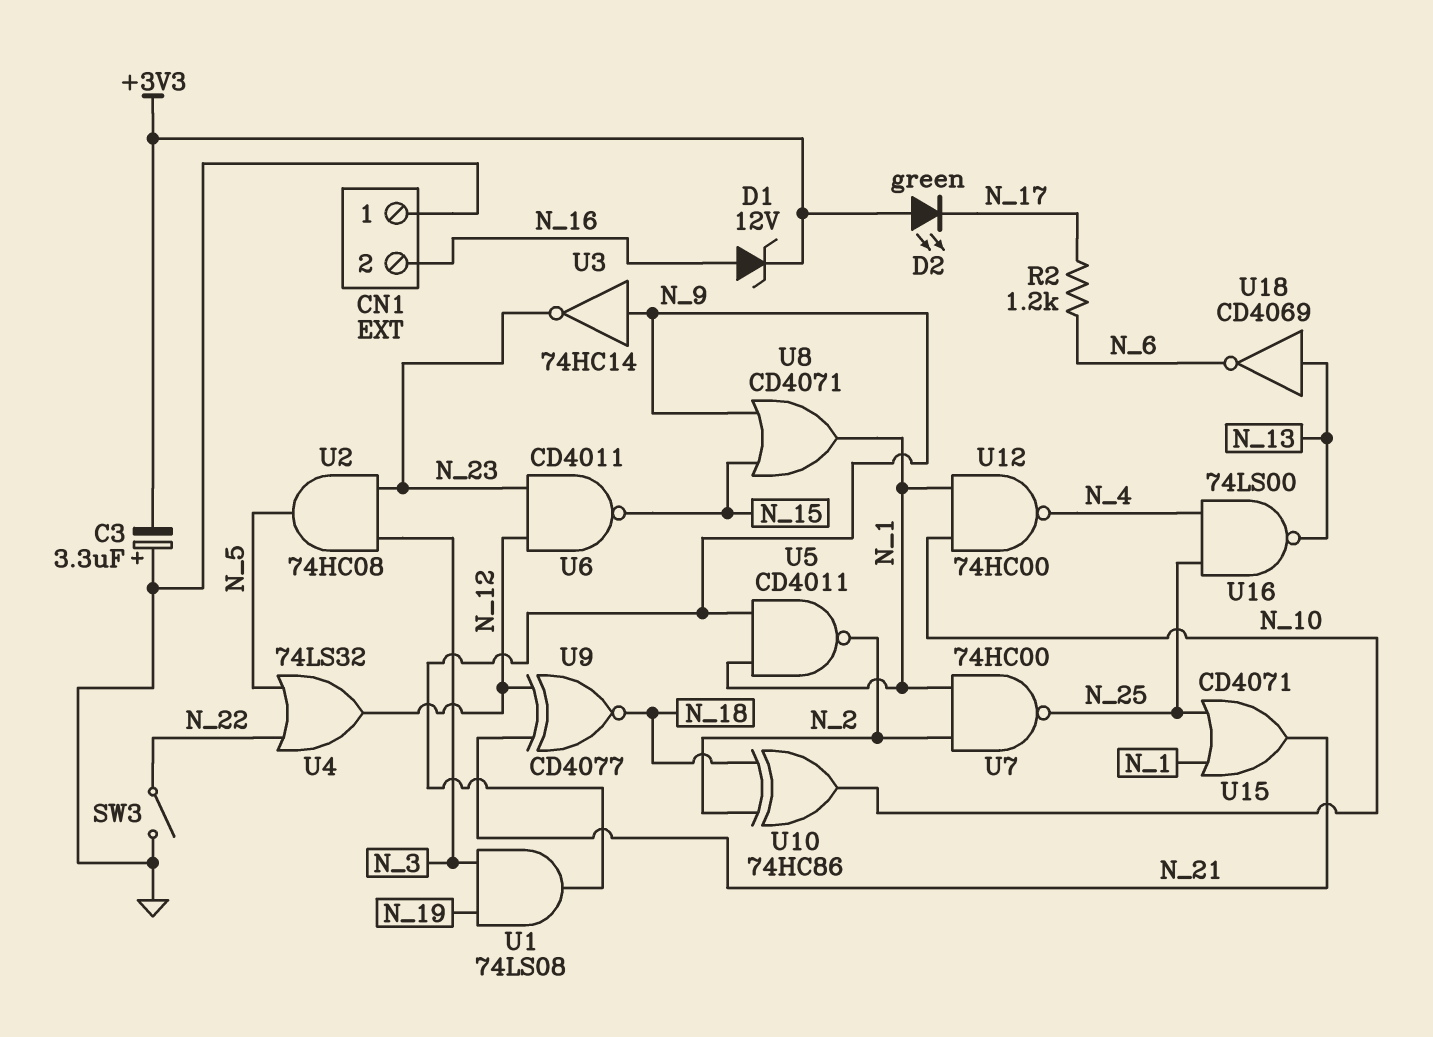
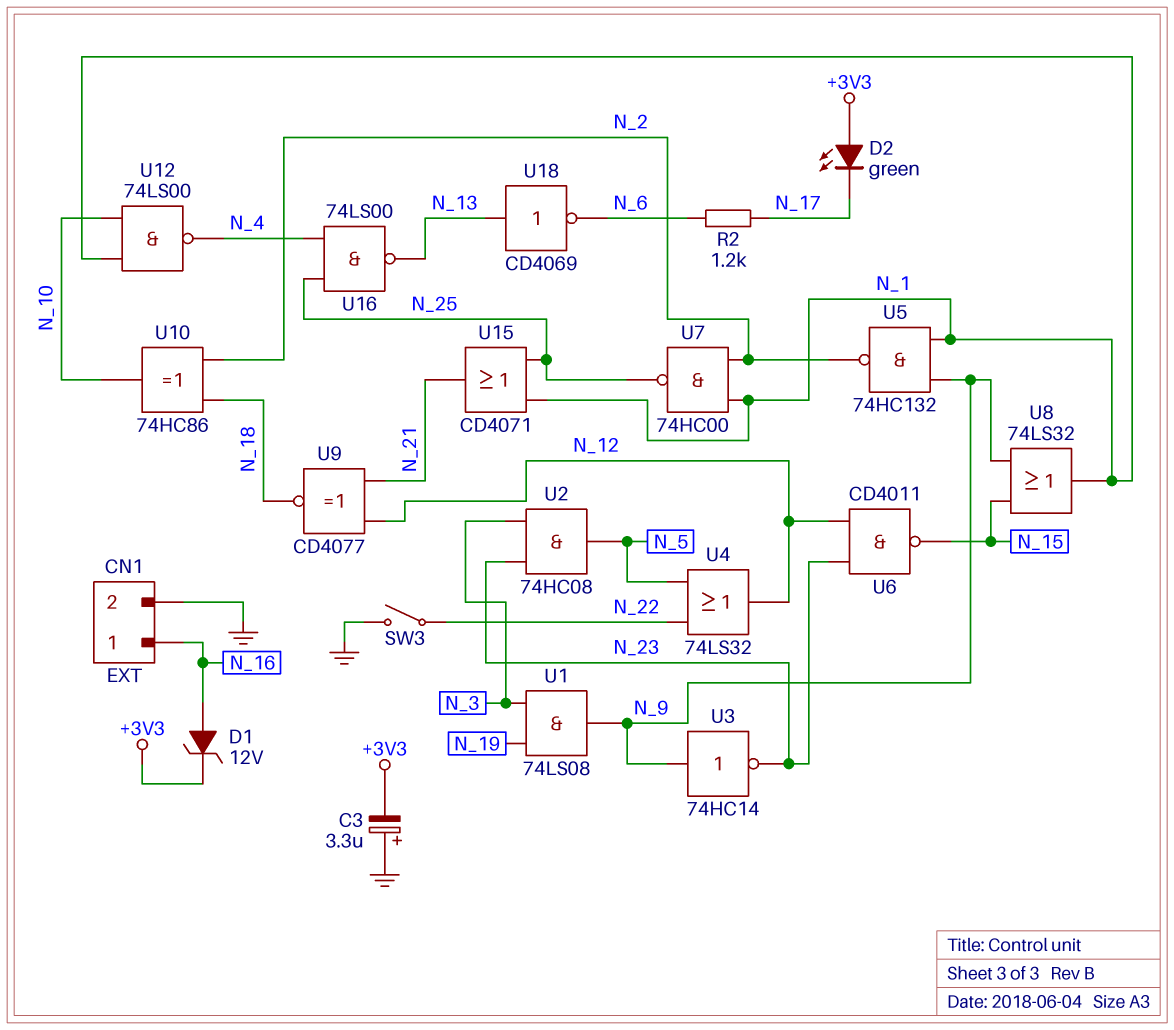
CN1 pin 1: GND -> N_16
CN1 pin 2: N_16 -> GND
U5: NAND CD4011 (in N_1, in N_9, out N_2) -> NAND 74HC132 (in N_1, in N_9, out N_2)
U8: OR CD4071 (in N_9, in N_15, out N_1) -> OR 74LS32 (in N_9, in N_15, out N_1)
U12: NAND 74HC00 (in N_1, in N_10, out N_4) -> NAND 74LS00 (in N_1, in N_10, out N_4)

